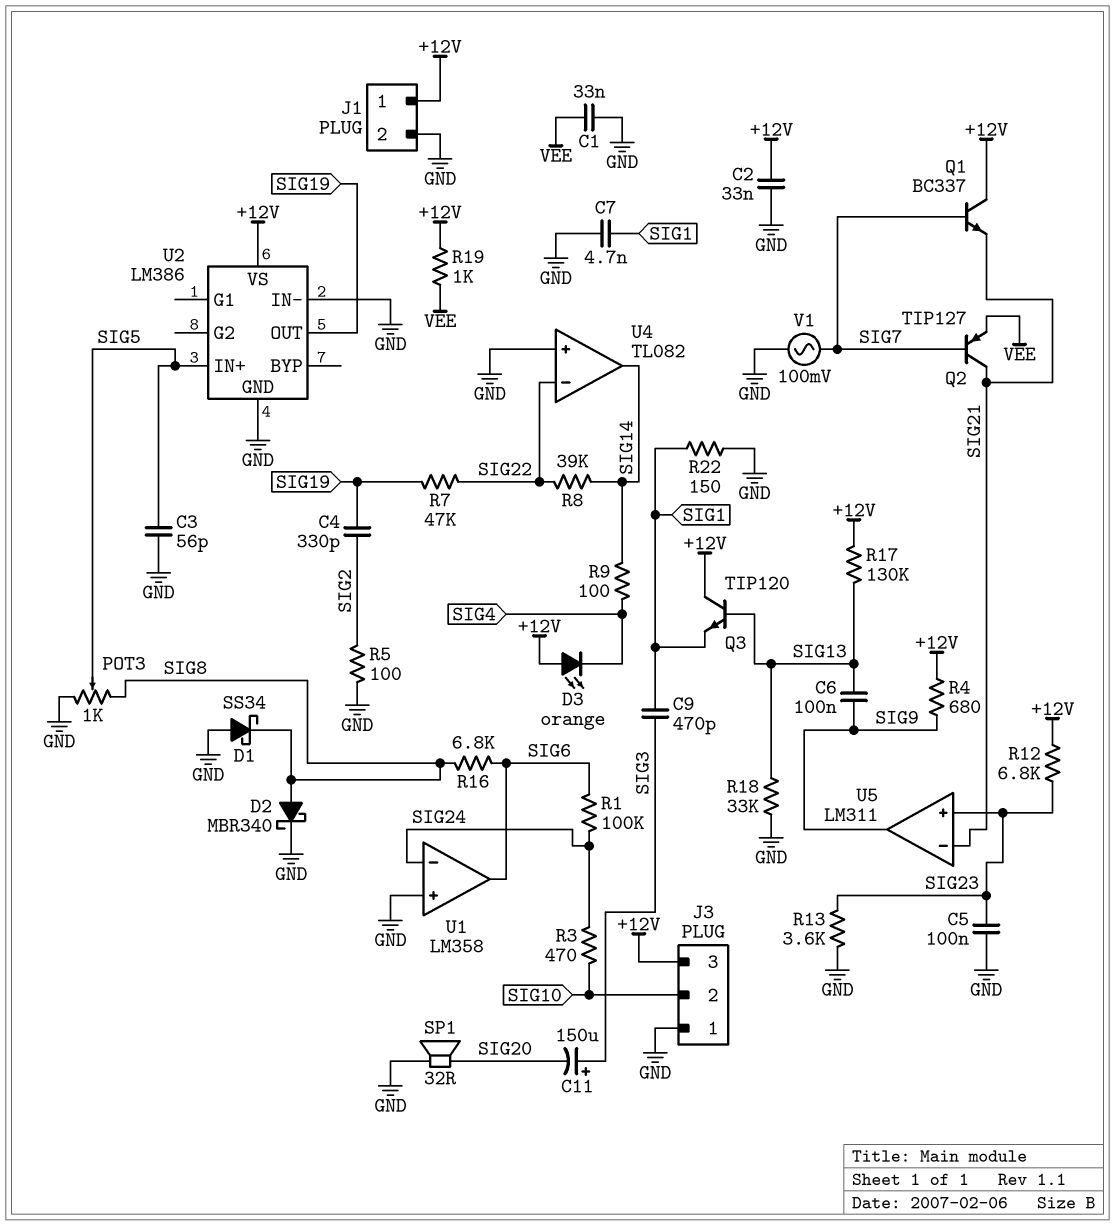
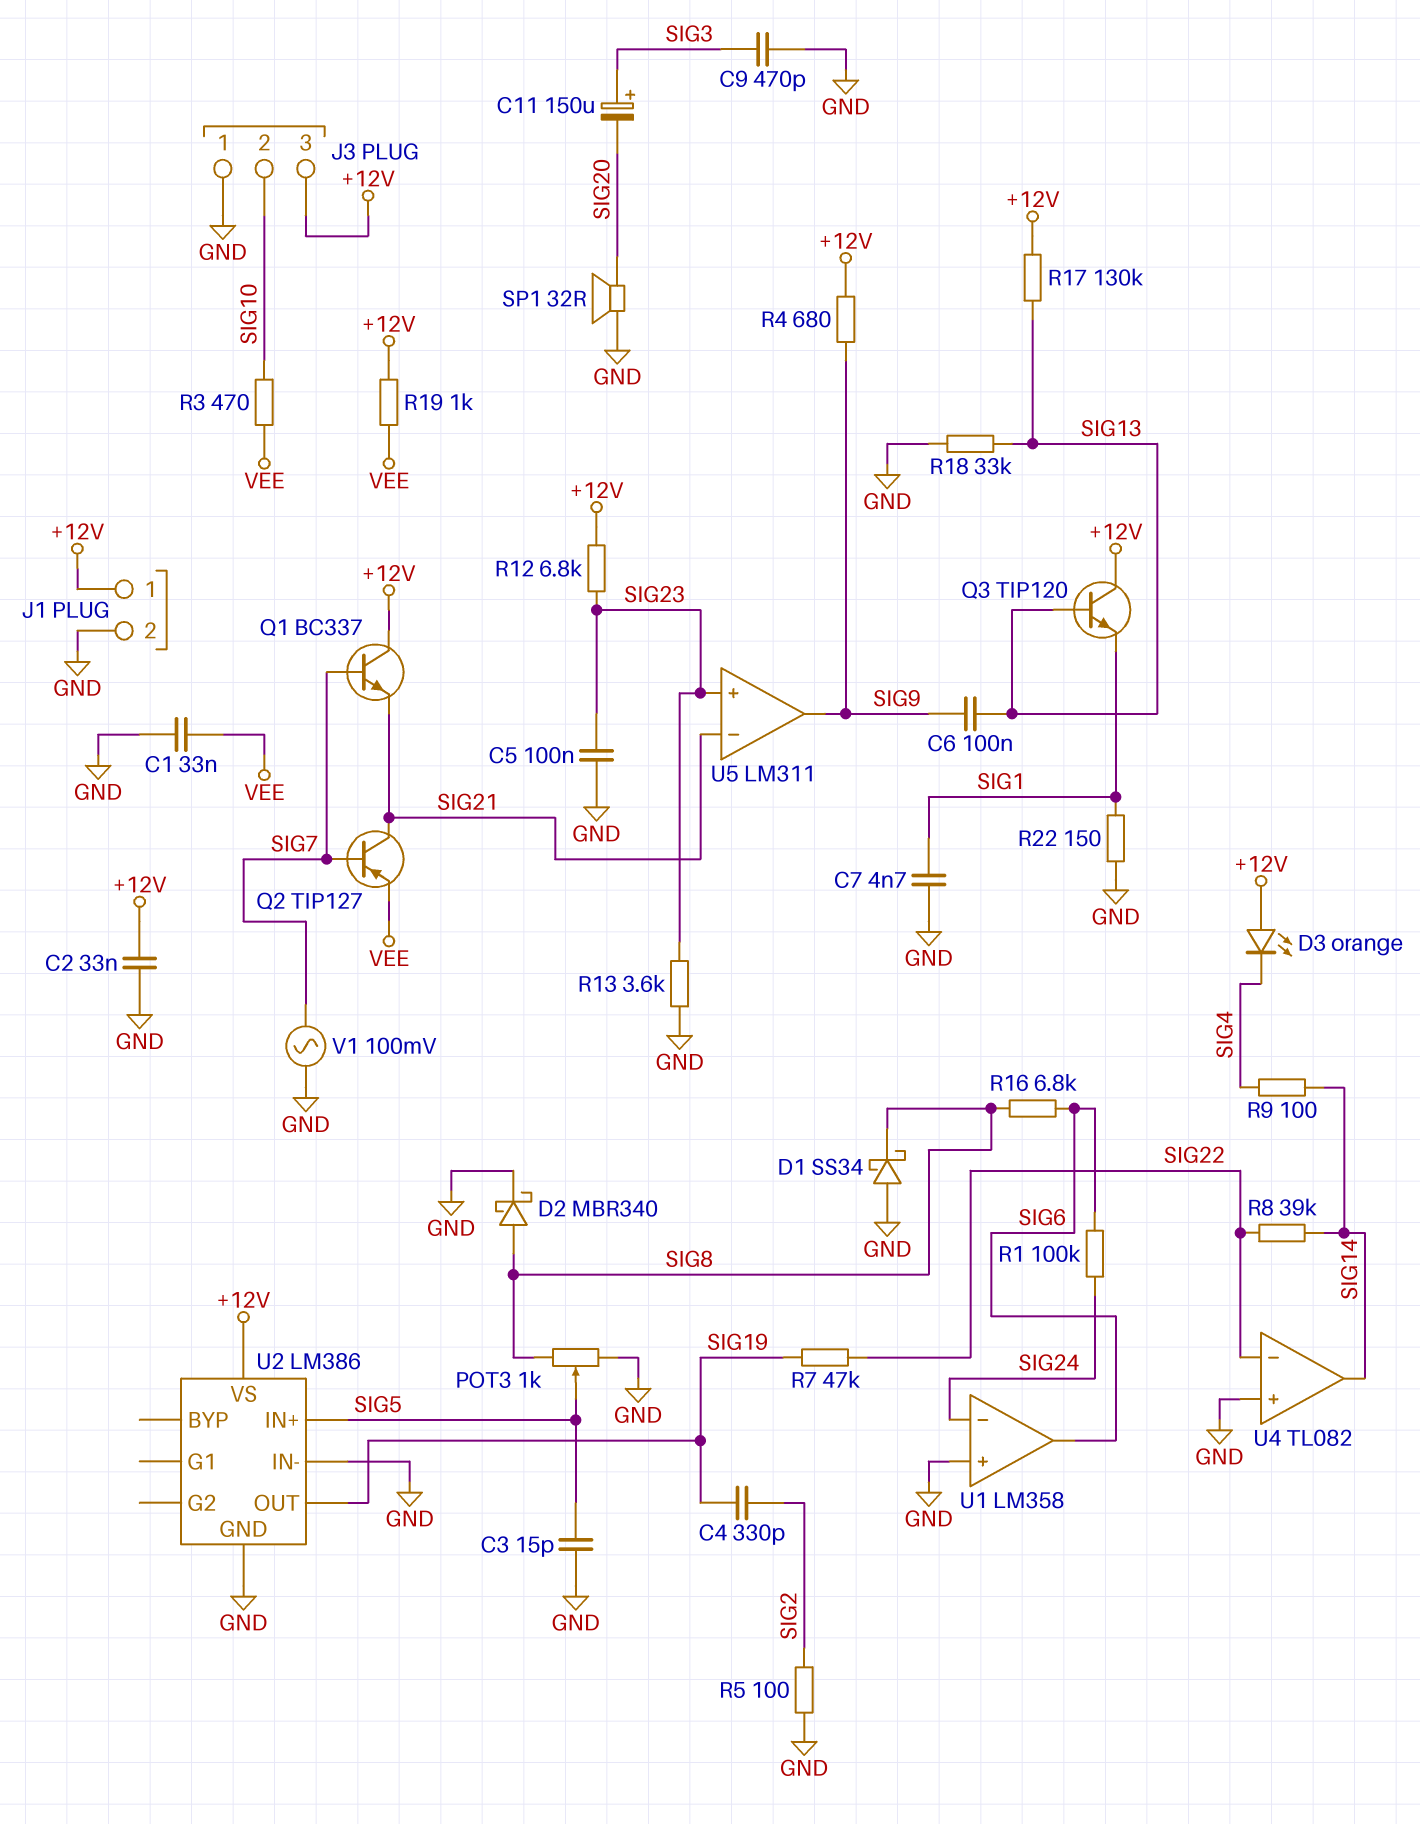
C3: 56pF (GND, SIG5) -> 15pF (GND, SIG5)
C9: 470pF (SIG1, SIG3) -> 470pF (GND, SIG3)
R3: 470 (SIG10, SIG24) -> 470 (SIG10, VEE)

